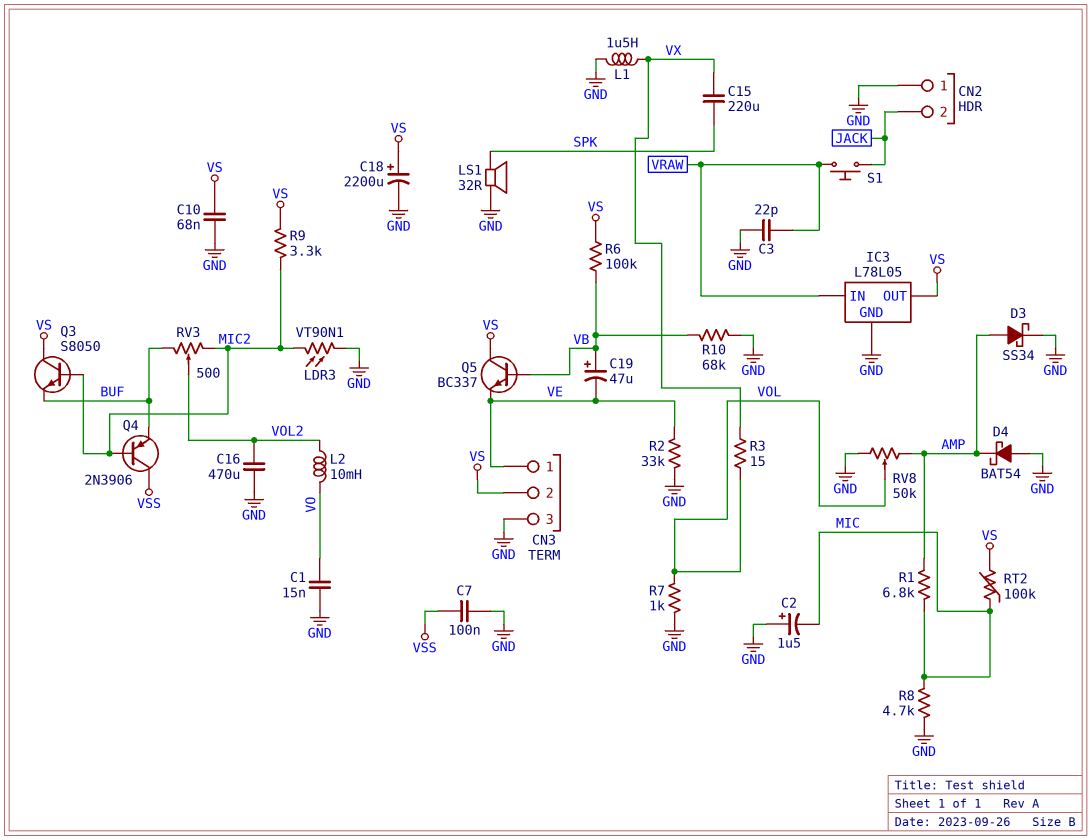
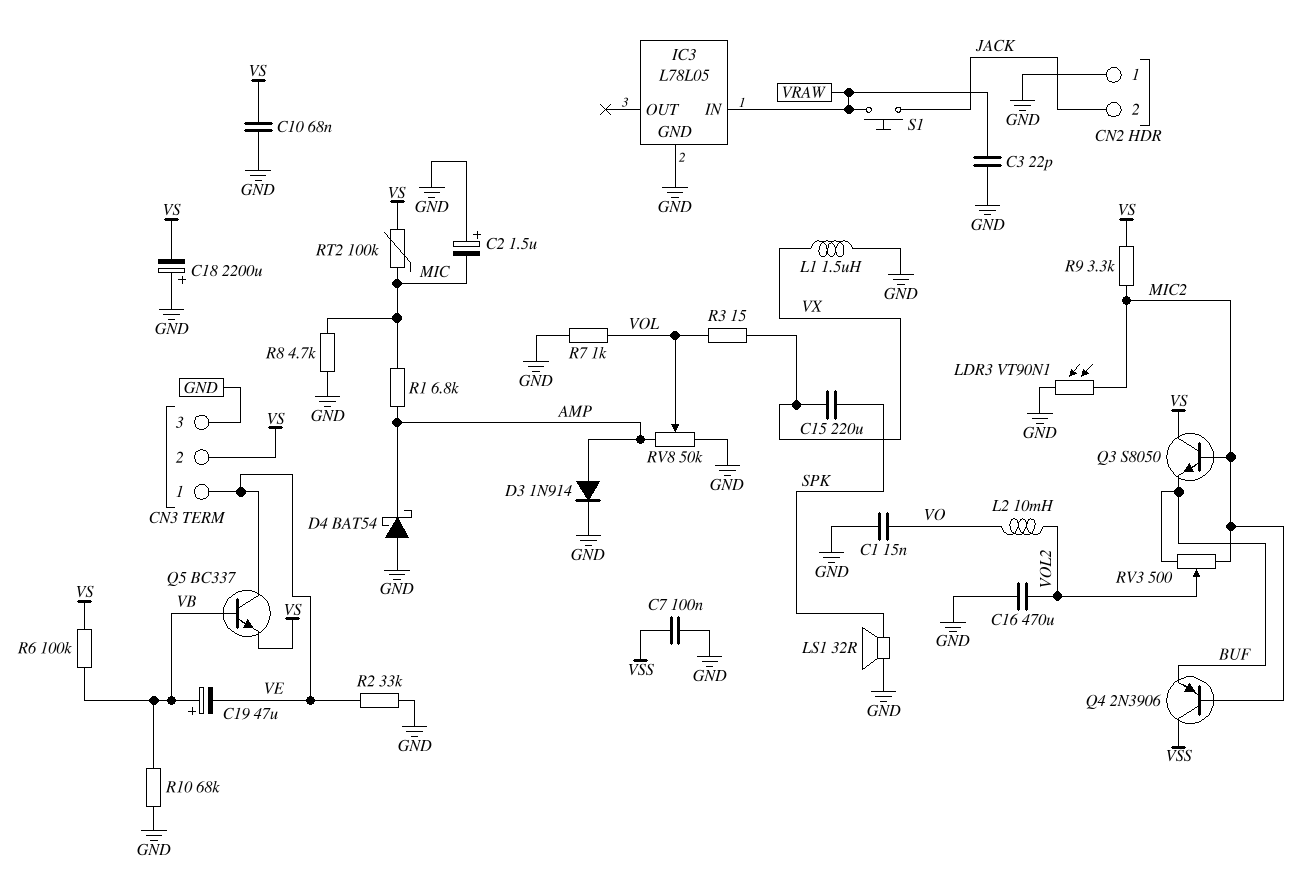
C18: 2200uF (plus VS, minus GND) -> 2200uF (plus GND, minus VS)
D3: schottky SS34 (A AMP, K GND) -> diode 1N914 (A AMP, K GND)
IC3 pin OUT: VS -> none
Q5: NPN BC337 (B VB, C VS, E VE) -> NPN BC337 (B VB, C VE, E VS)

